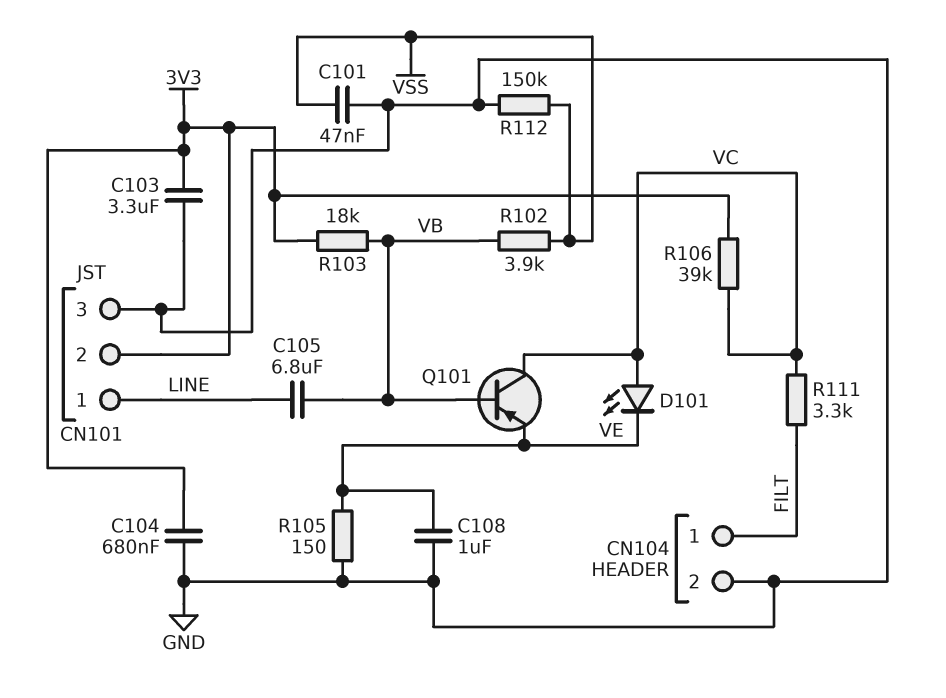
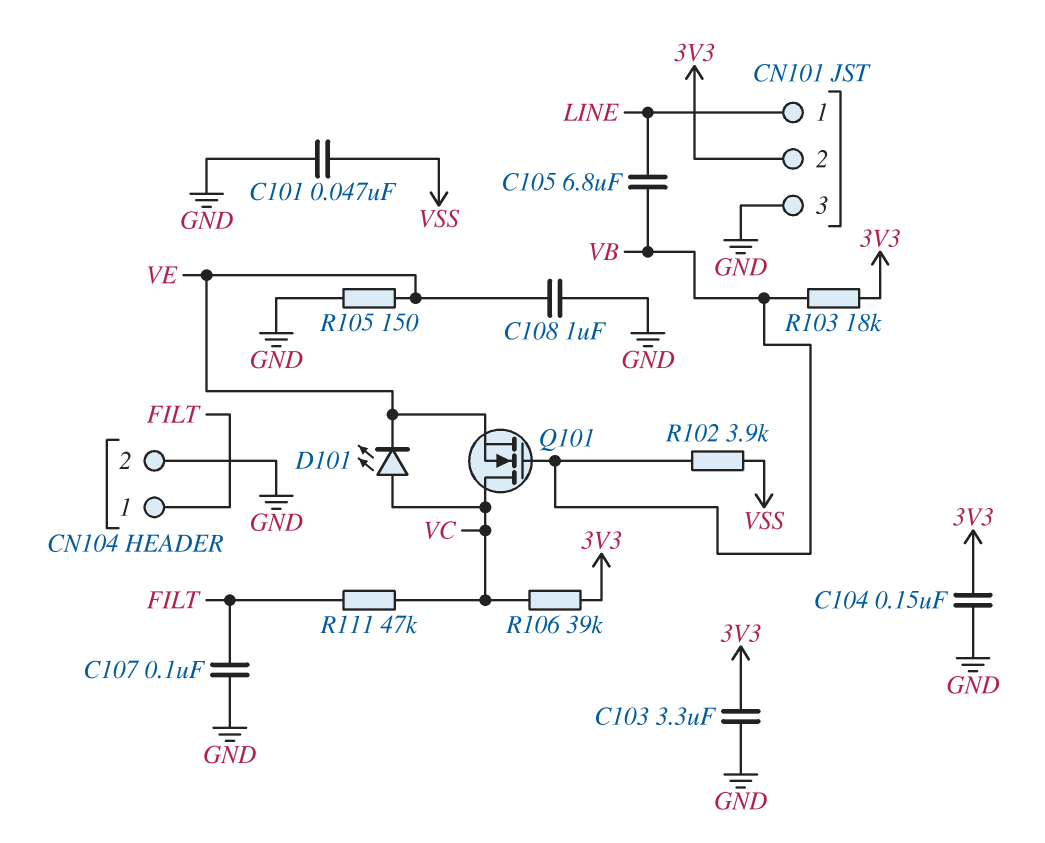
C104: 680nF (3V3, GND) -> 150nF (3V3, GND)
C107: none -> 100nF (FILT, GND)
Q101: PNP (B VB, C VC, E VE) -> NMOS (G VB, D VC, S VE)
R111: 3.3k (FILT, VC) -> 47k (FILT, VC)
R112: 150k (GND, VSS) -> none

